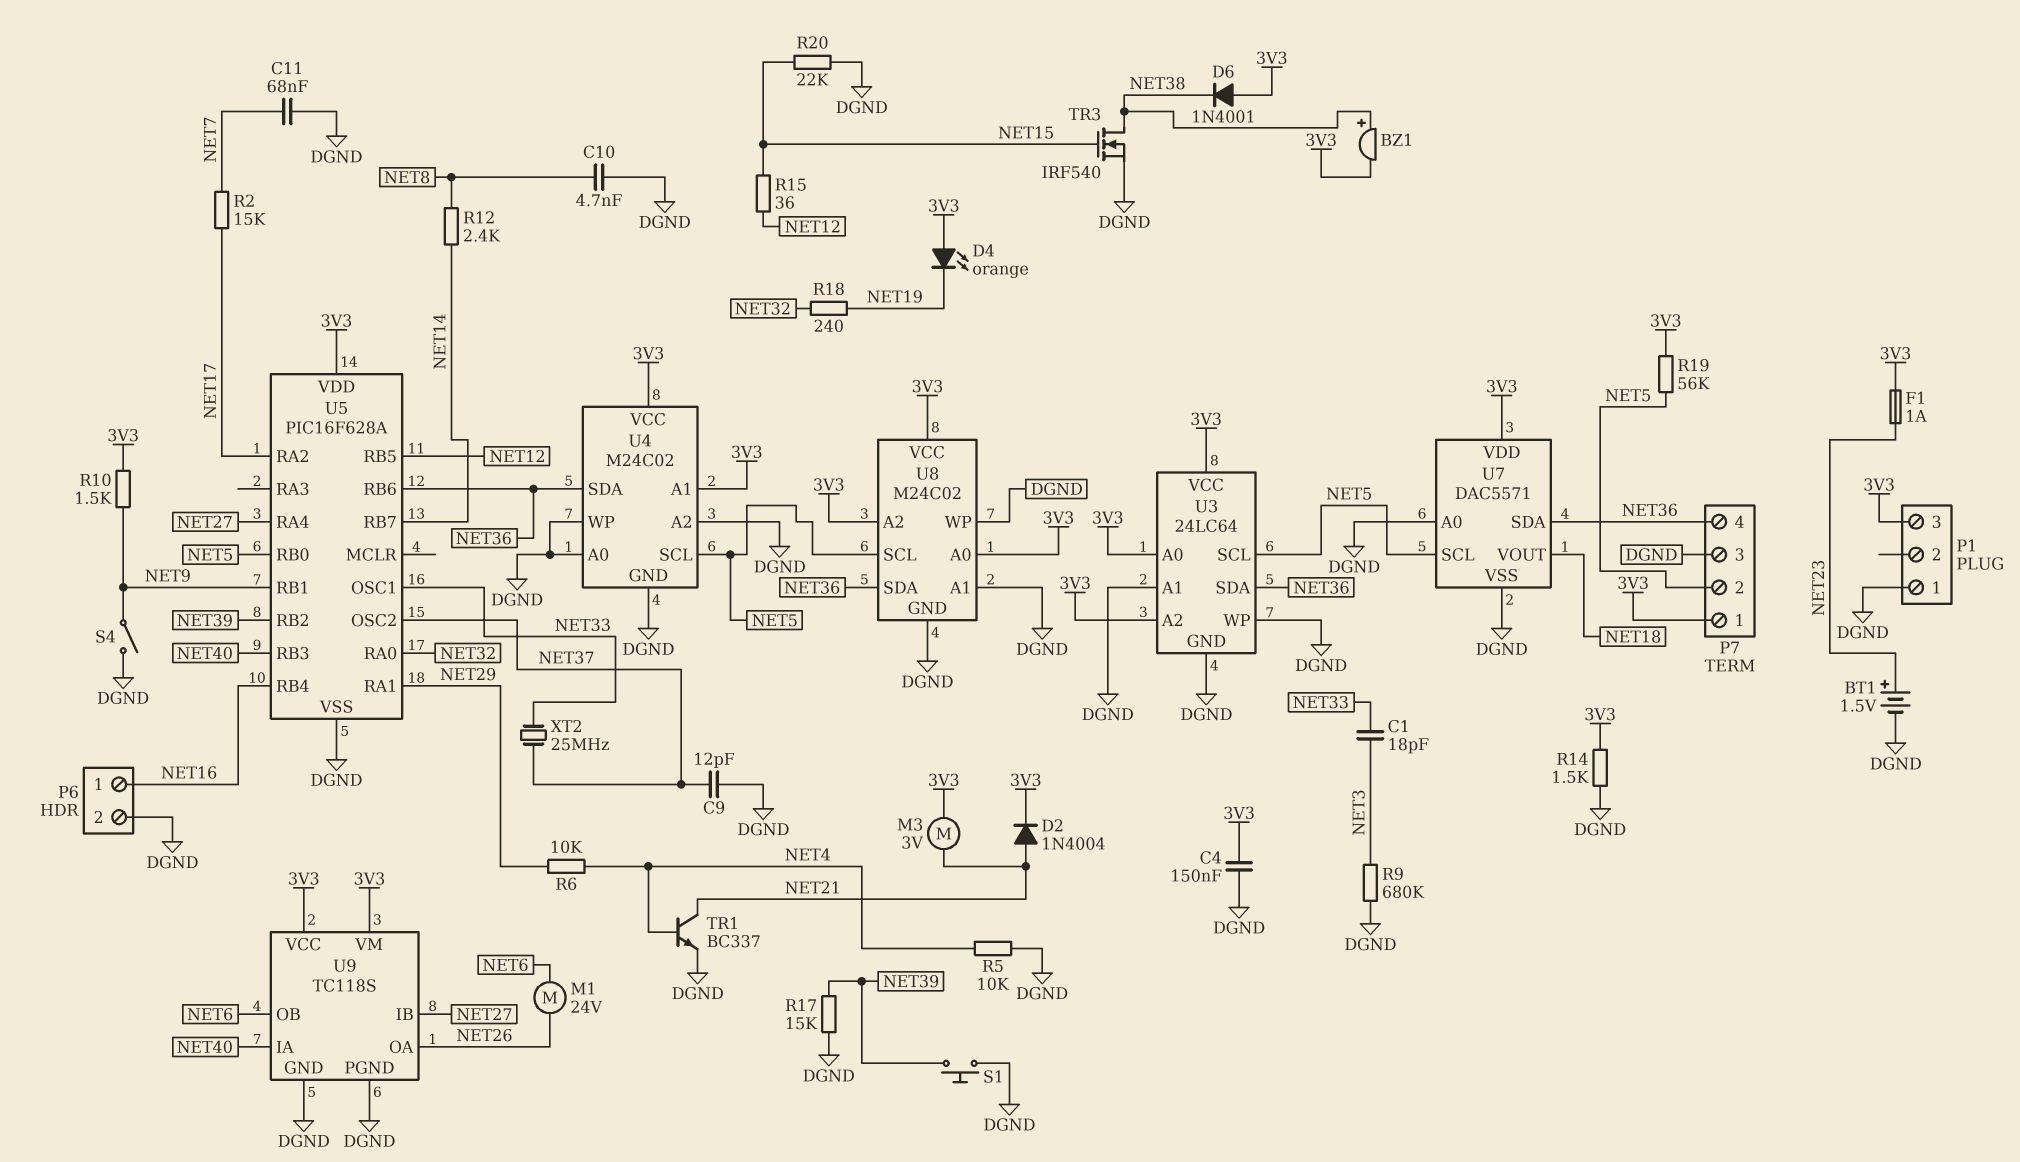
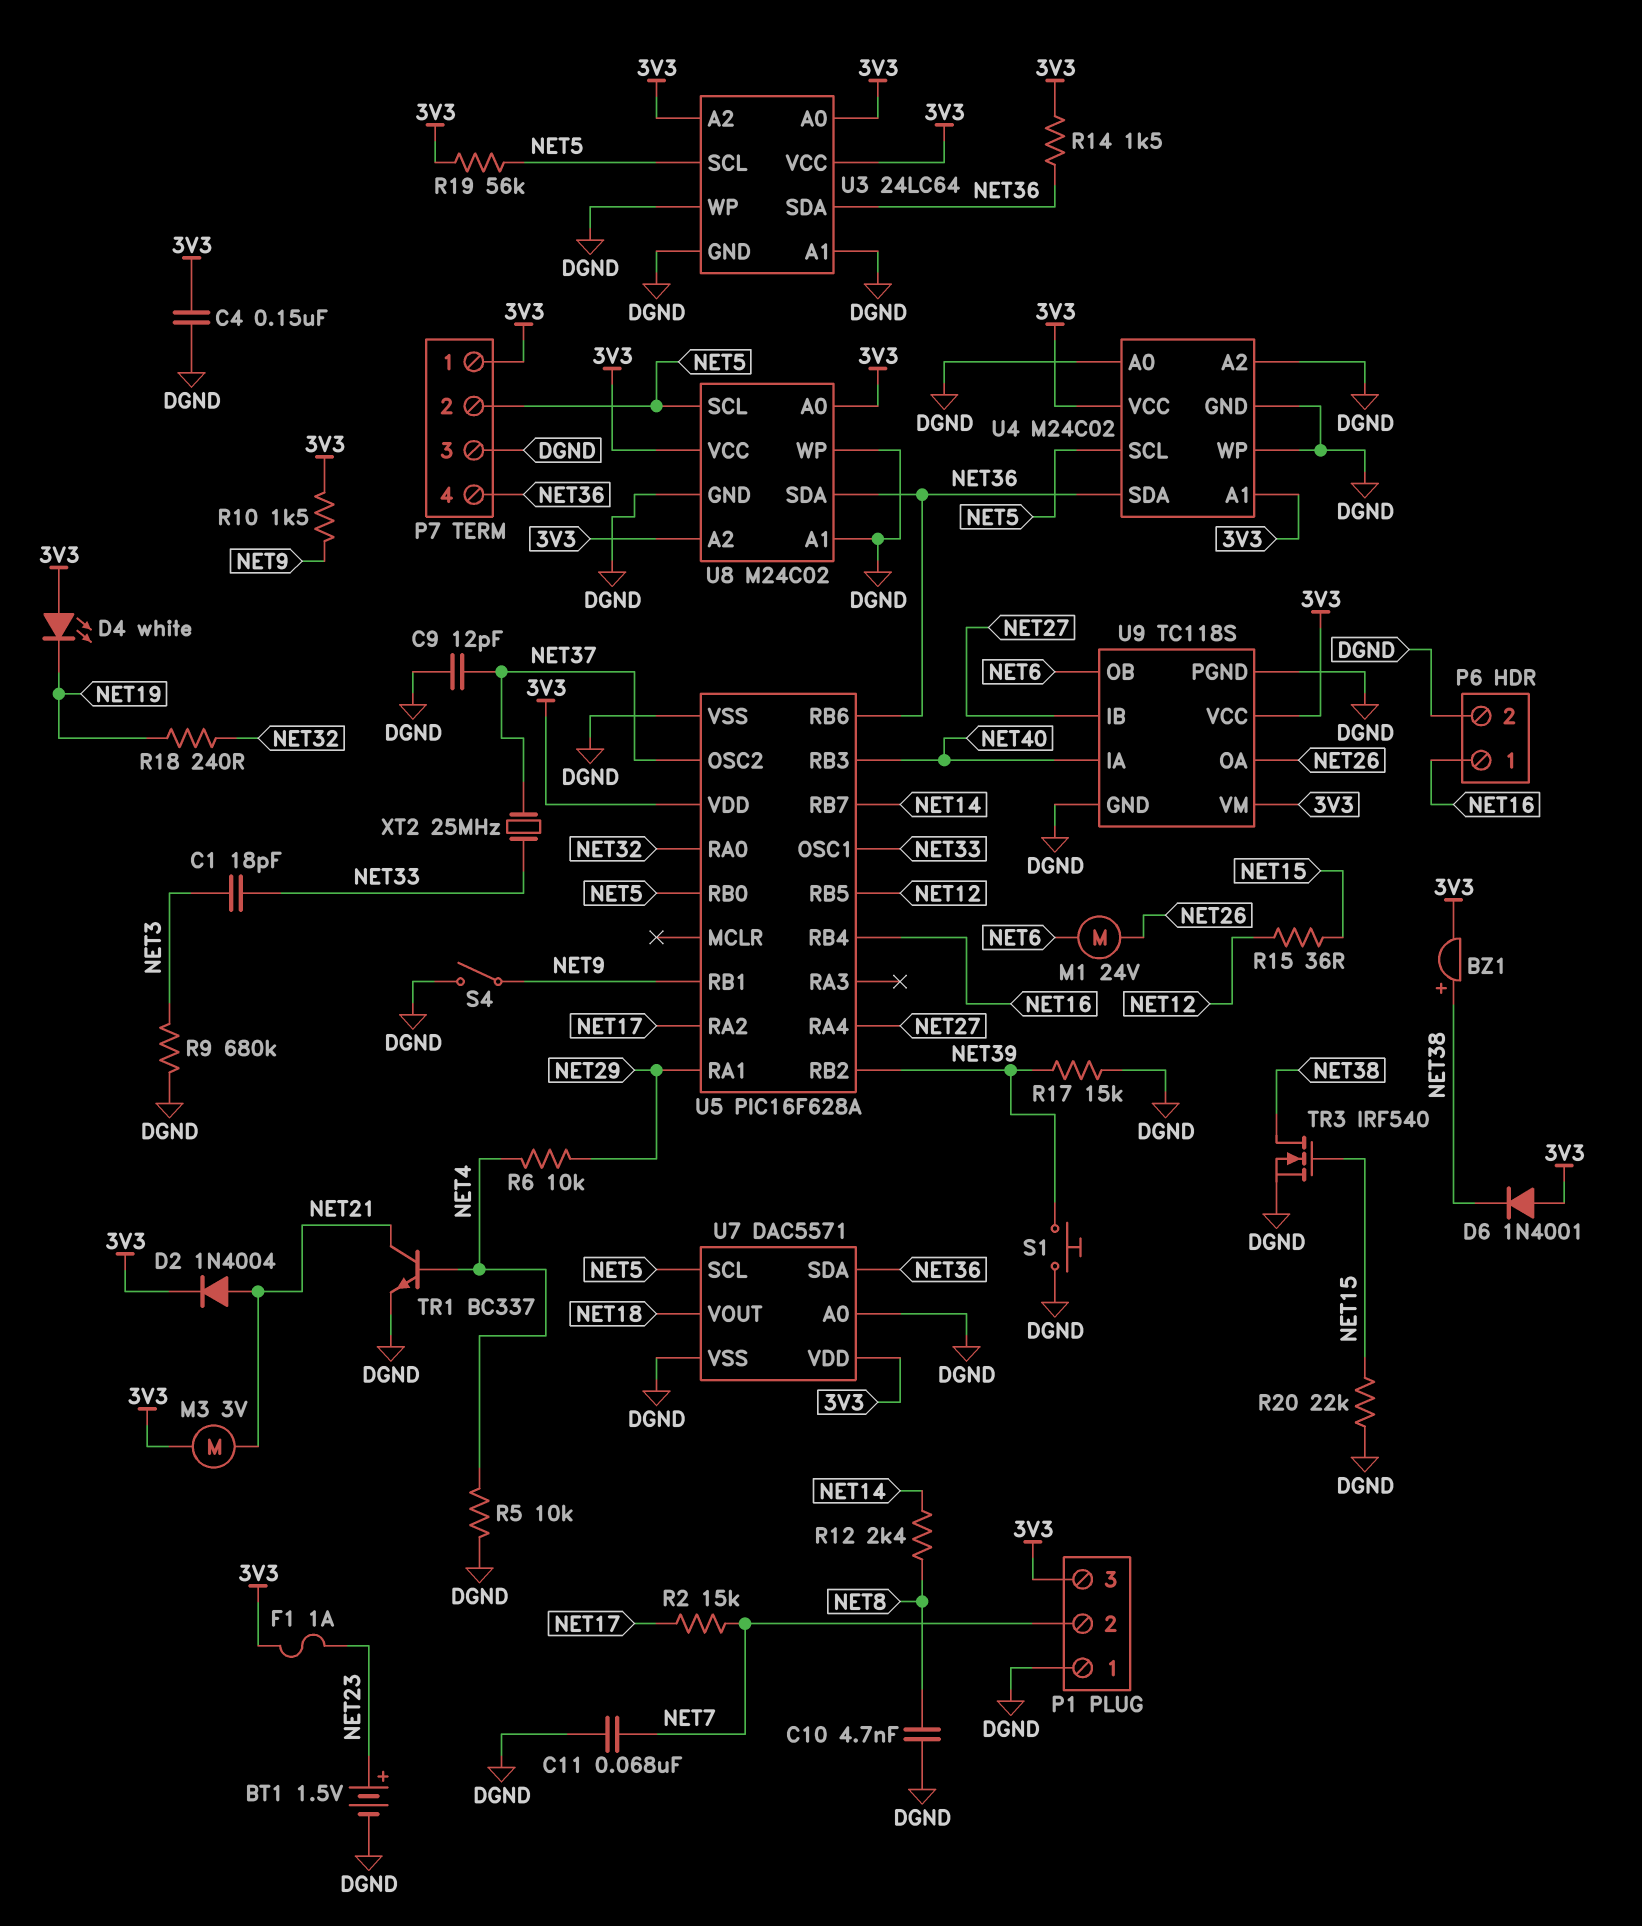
D4: LED orange (A 3V3, K NET19) -> LED white (A 3V3, K NET19)
P1 pin 2: none -> NET7
R14: 1.5k (3V3, DGND) -> 1.5k (3V3, NET36)

